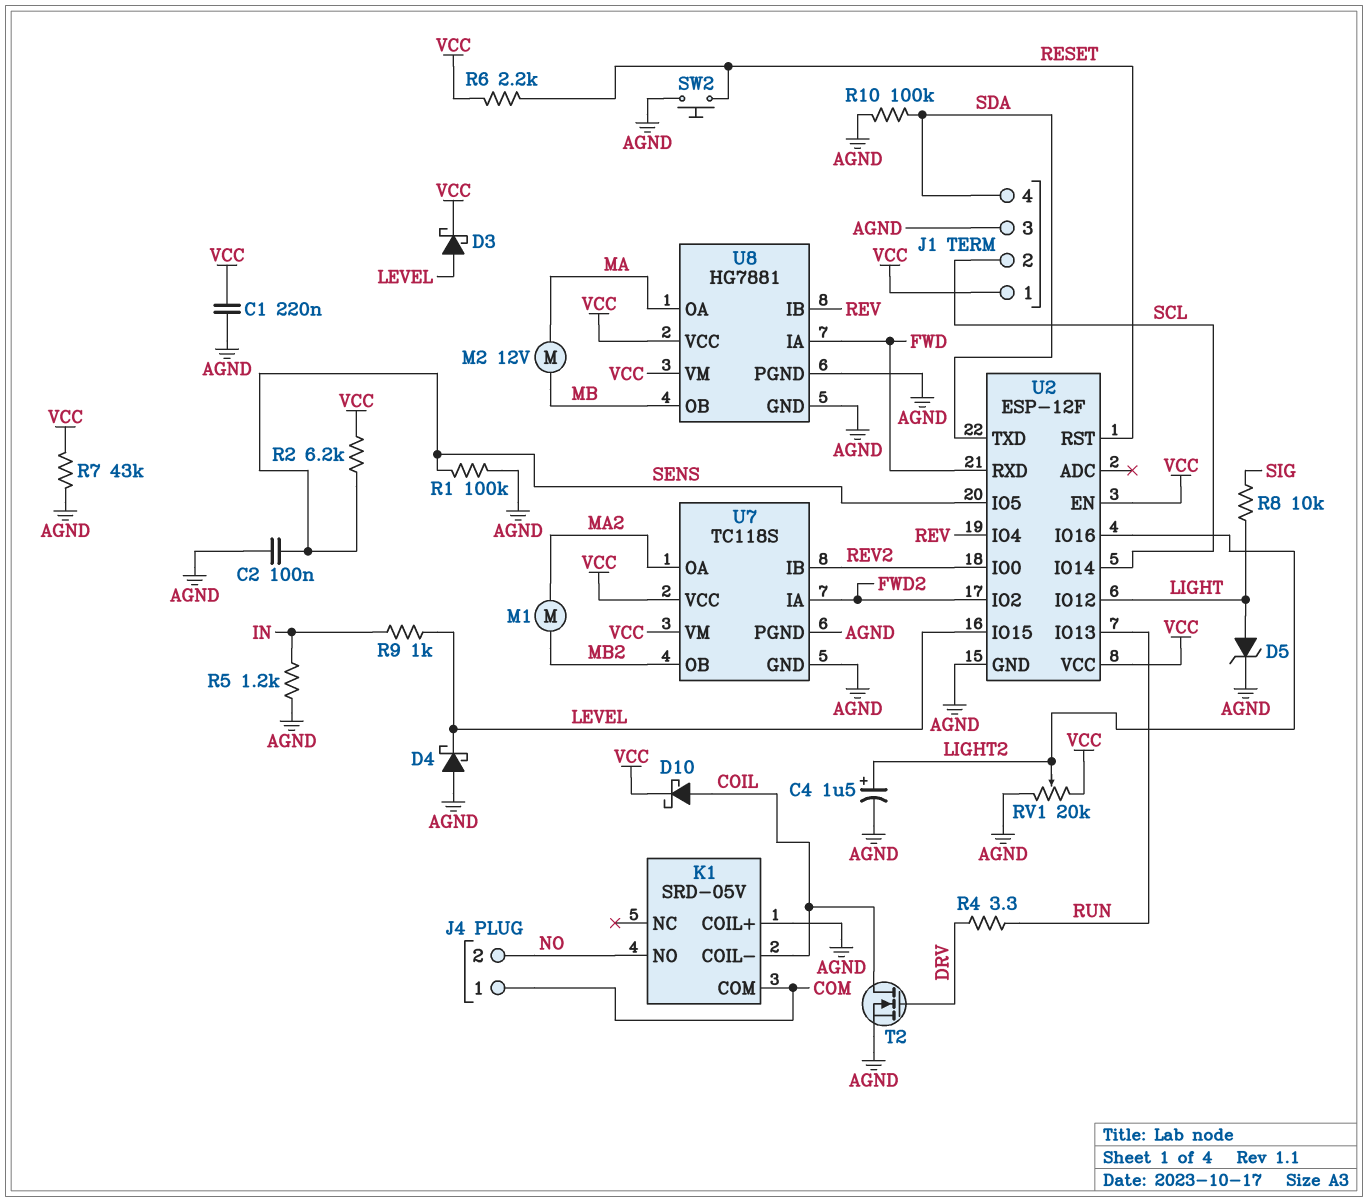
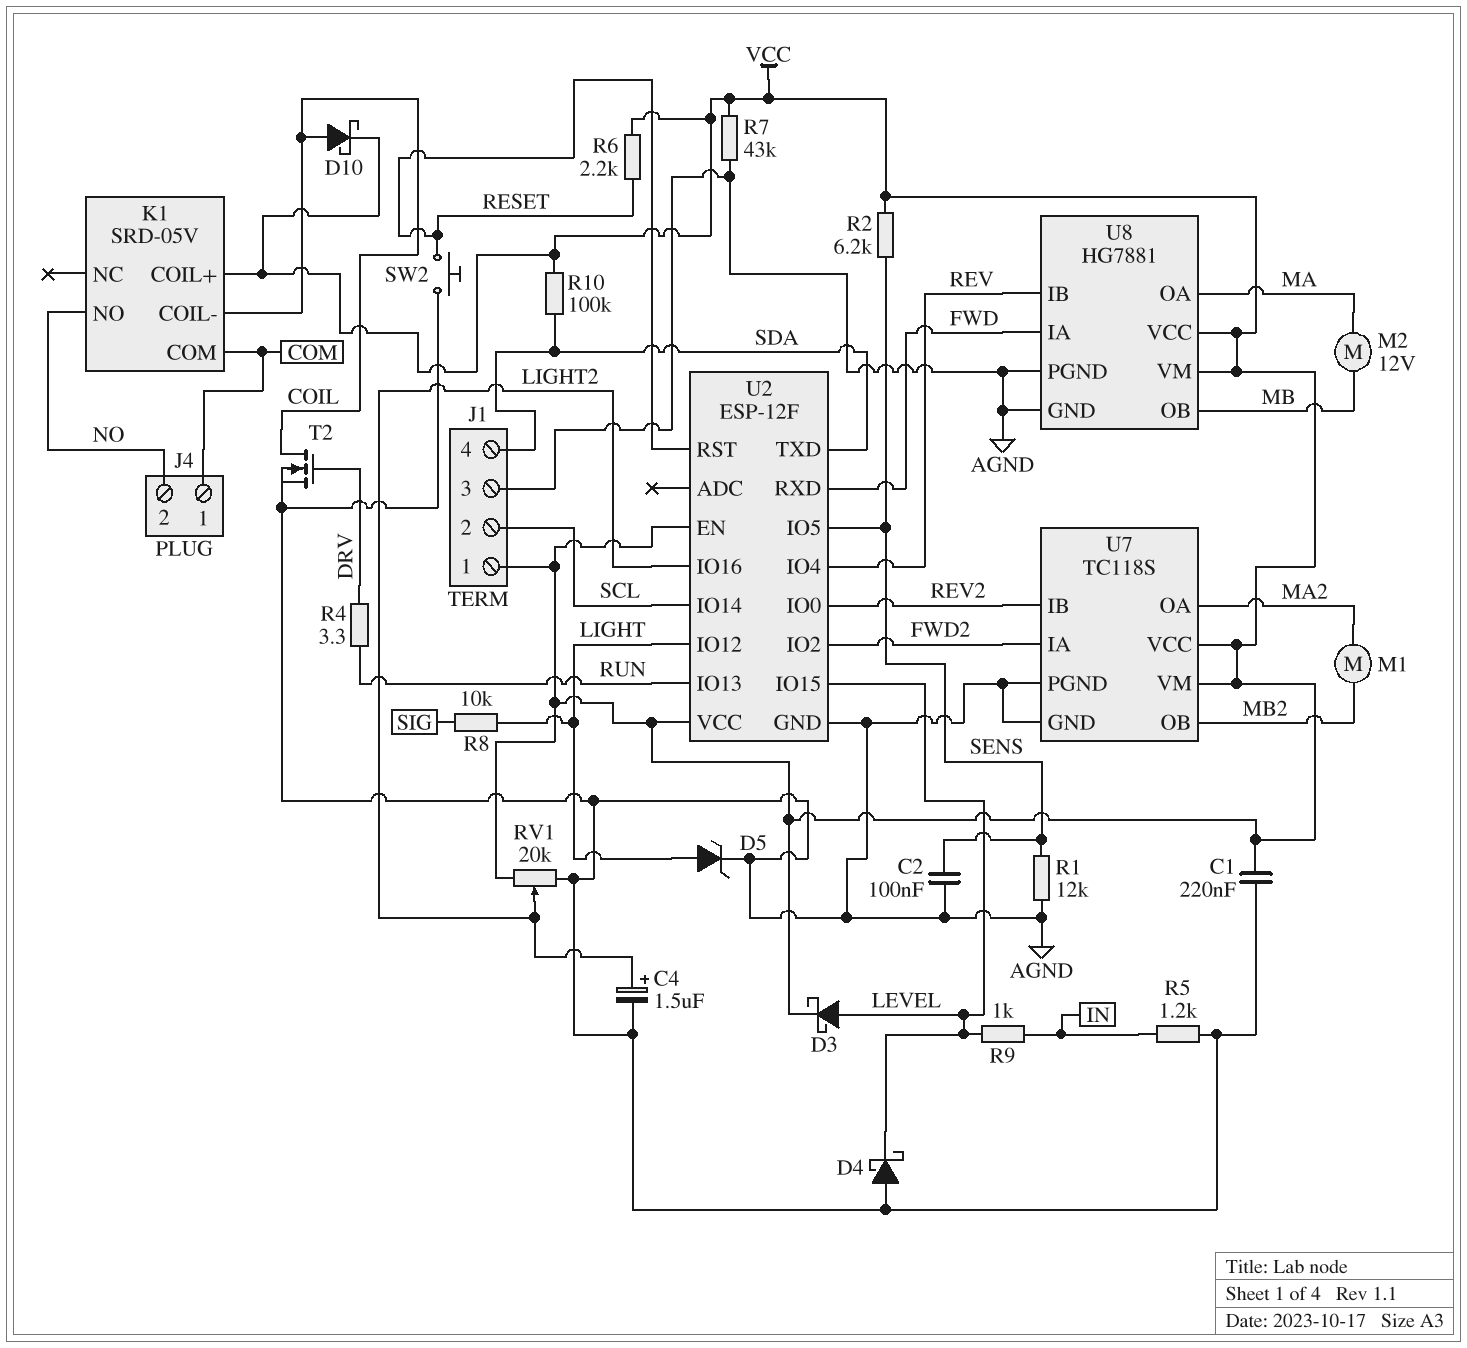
K1 pin COIL+: AGND -> VCC
R1: 100k (AGND, SENS) -> 12k (AGND, SENS)
R10: 100k (AGND, SDA) -> 100k (SDA, VCC)

